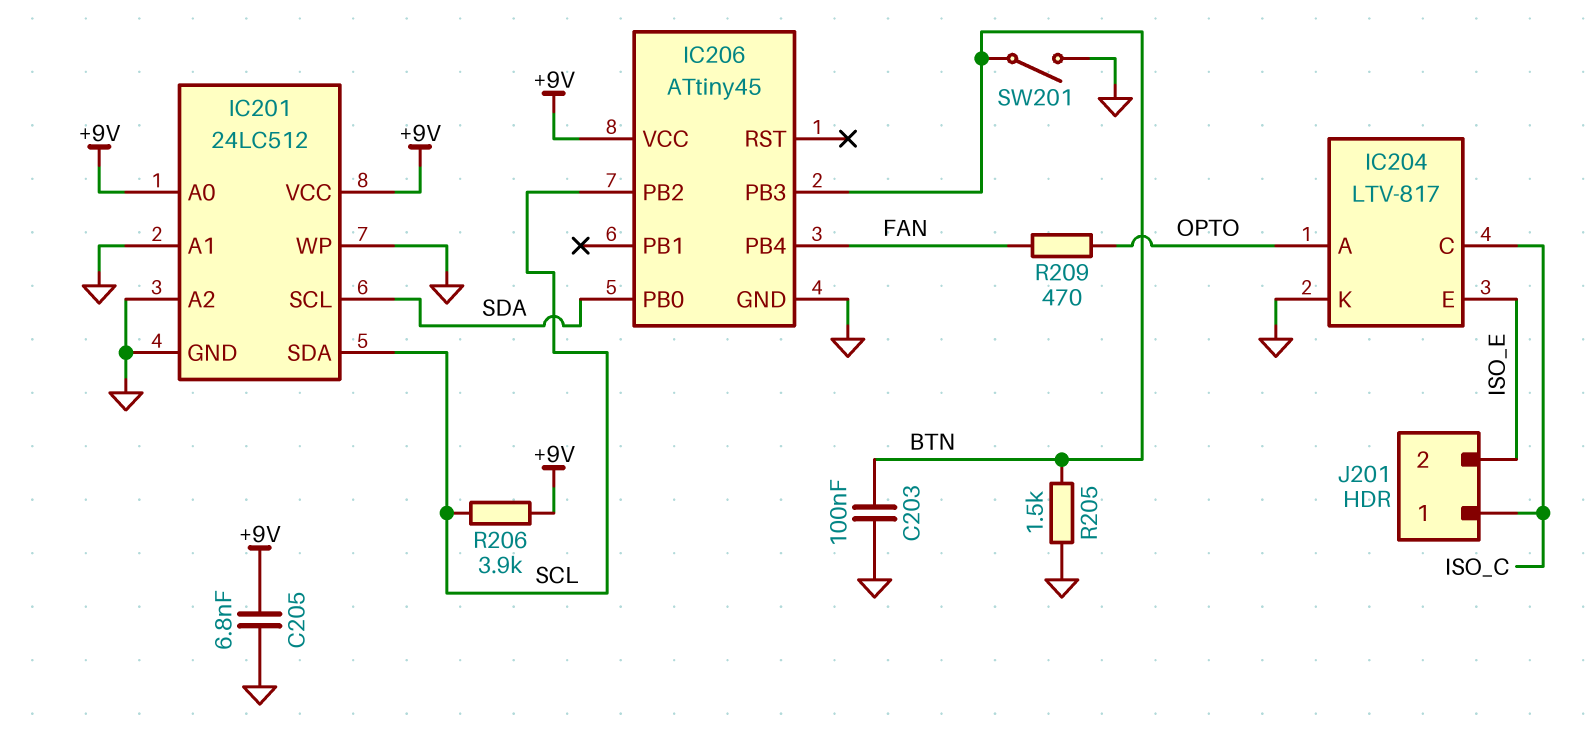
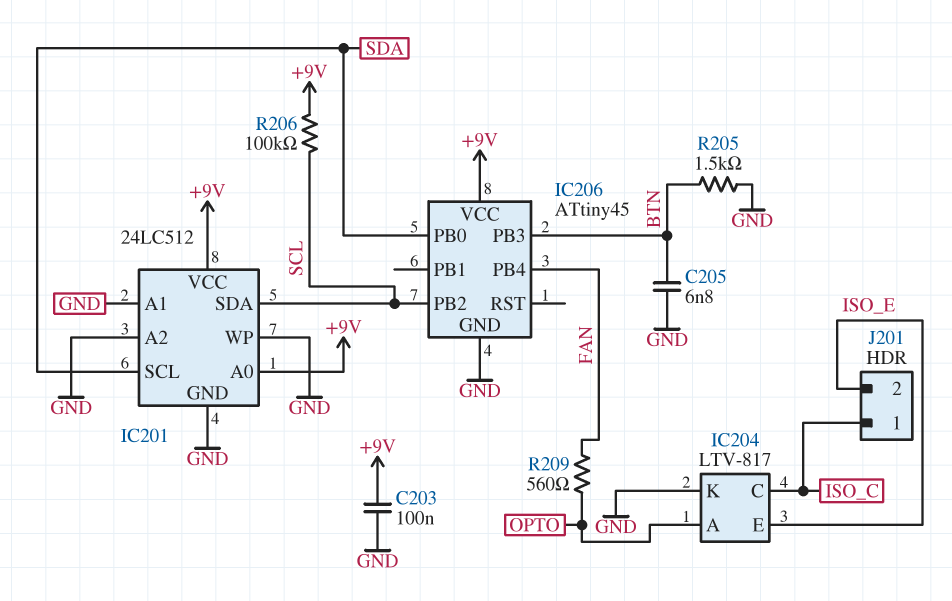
C203: 100nF (BTN, GND) -> 100nF (+9V, GND)
C205: 6.8nF (+9V, GND) -> 6.8nF (BTN, GND)
R206: 3.9k (+9V, SCL) -> 100k (+9V, SCL)
R209: 470 (FAN, OPTO) -> 560 (FAN, OPTO)
SW201: switch (BTN, GND) -> none

